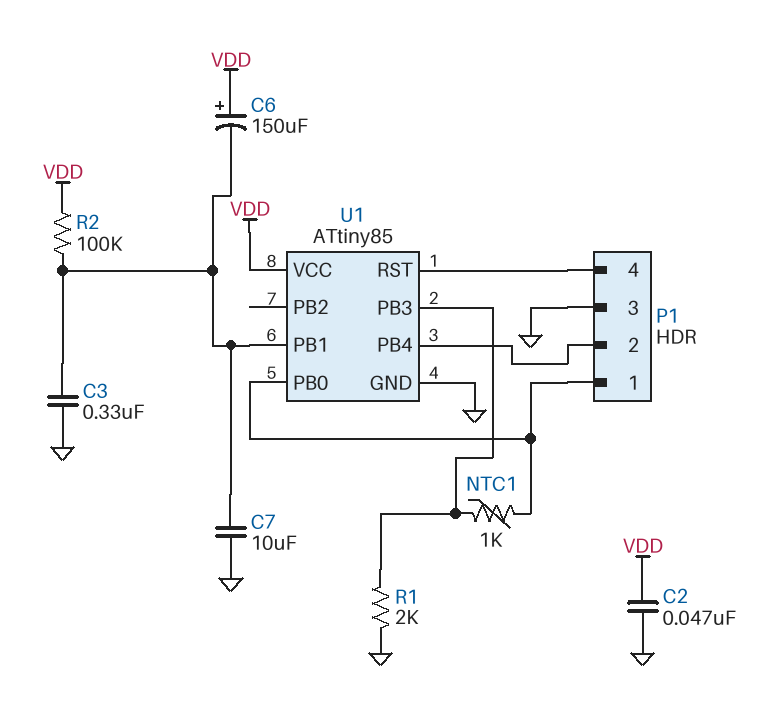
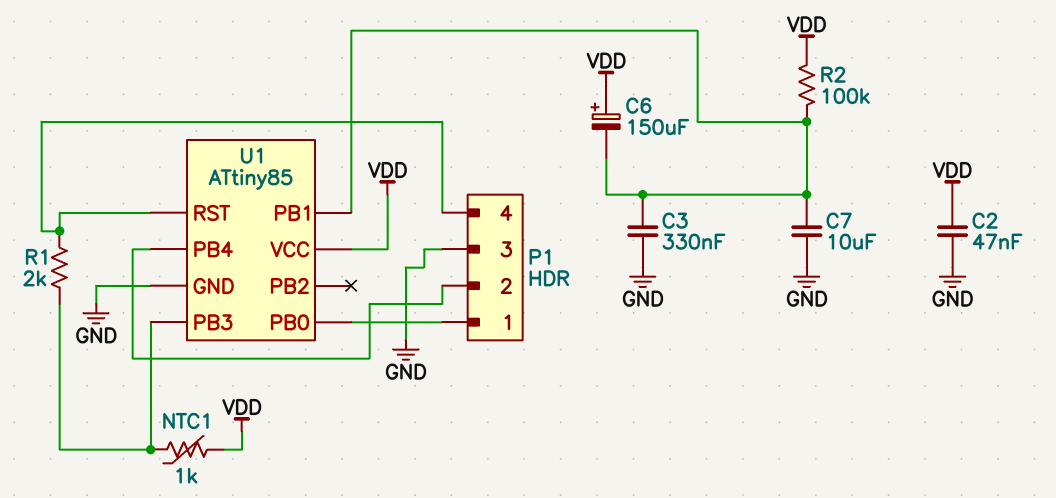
NTC1: 1k (P1/1, U1/PB3) -> 1k (U1/PB3, VDD)
R1: 2k (GND, U1/PB3) -> 2k (P1/4, U1/PB3)

